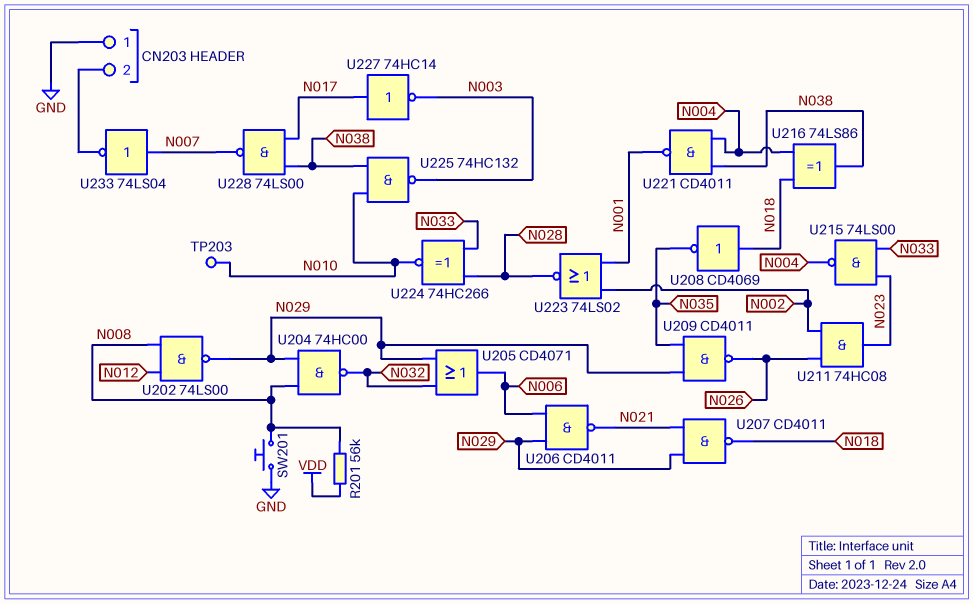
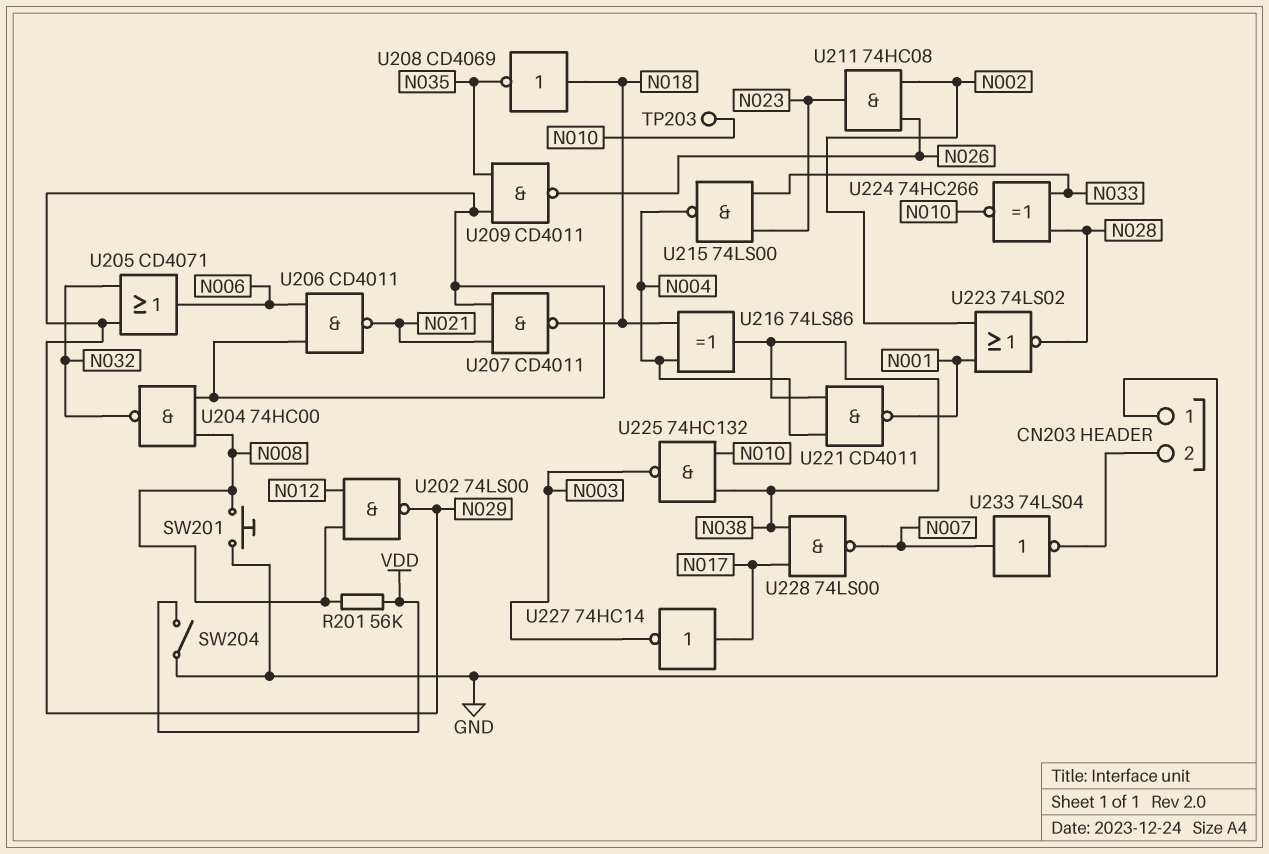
SW204: none -> switch (GND, VDD)

